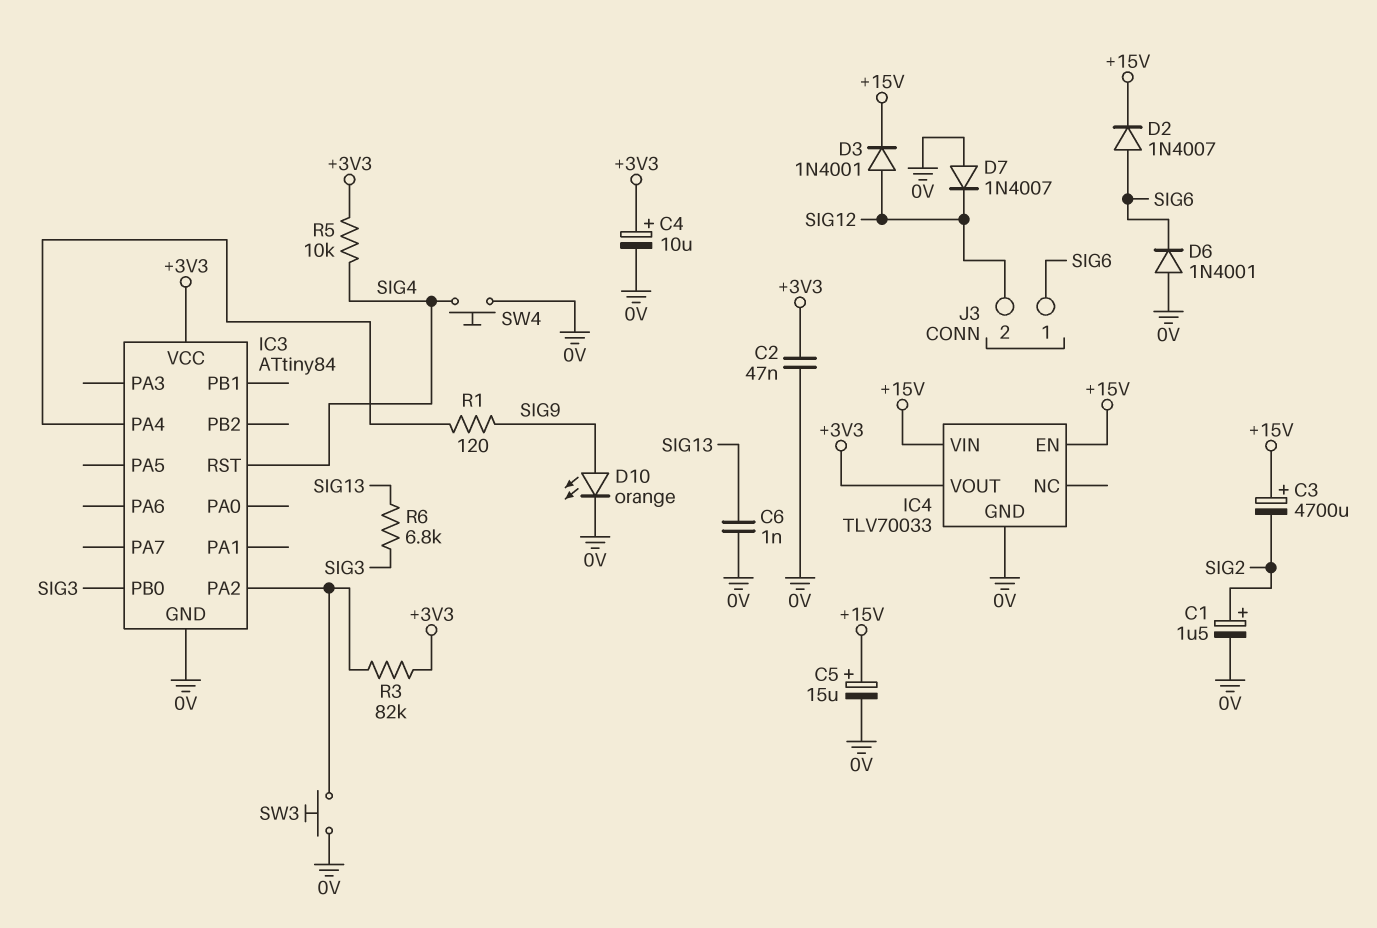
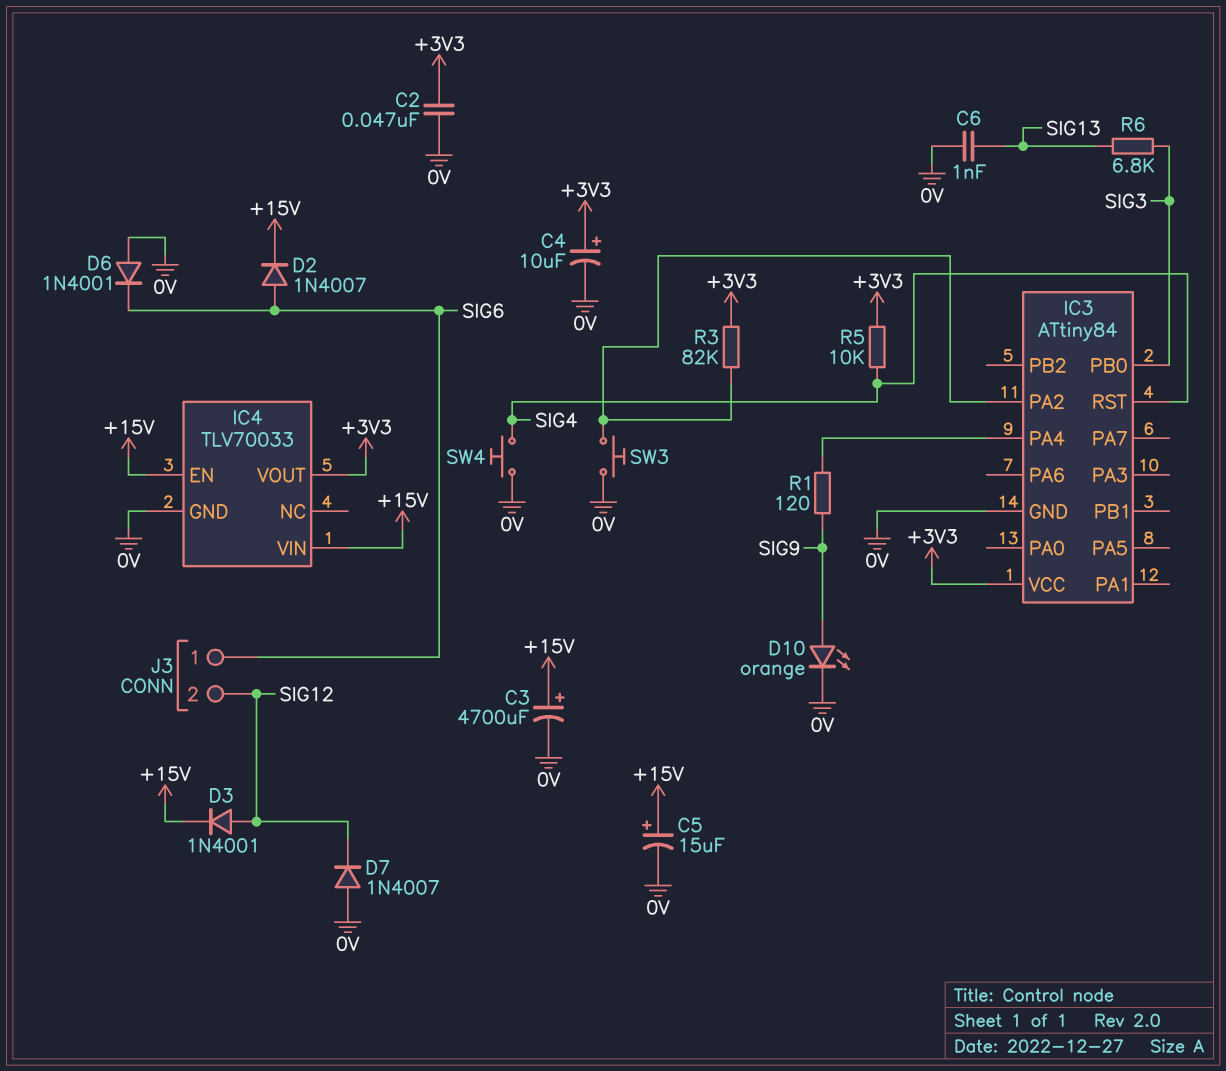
C1: 1.5uF (plus SIG2, minus 0V) -> none
C3: 4700uF (plus +15V, minus SIG2) -> 4700uF (plus +15V, minus 0V)

